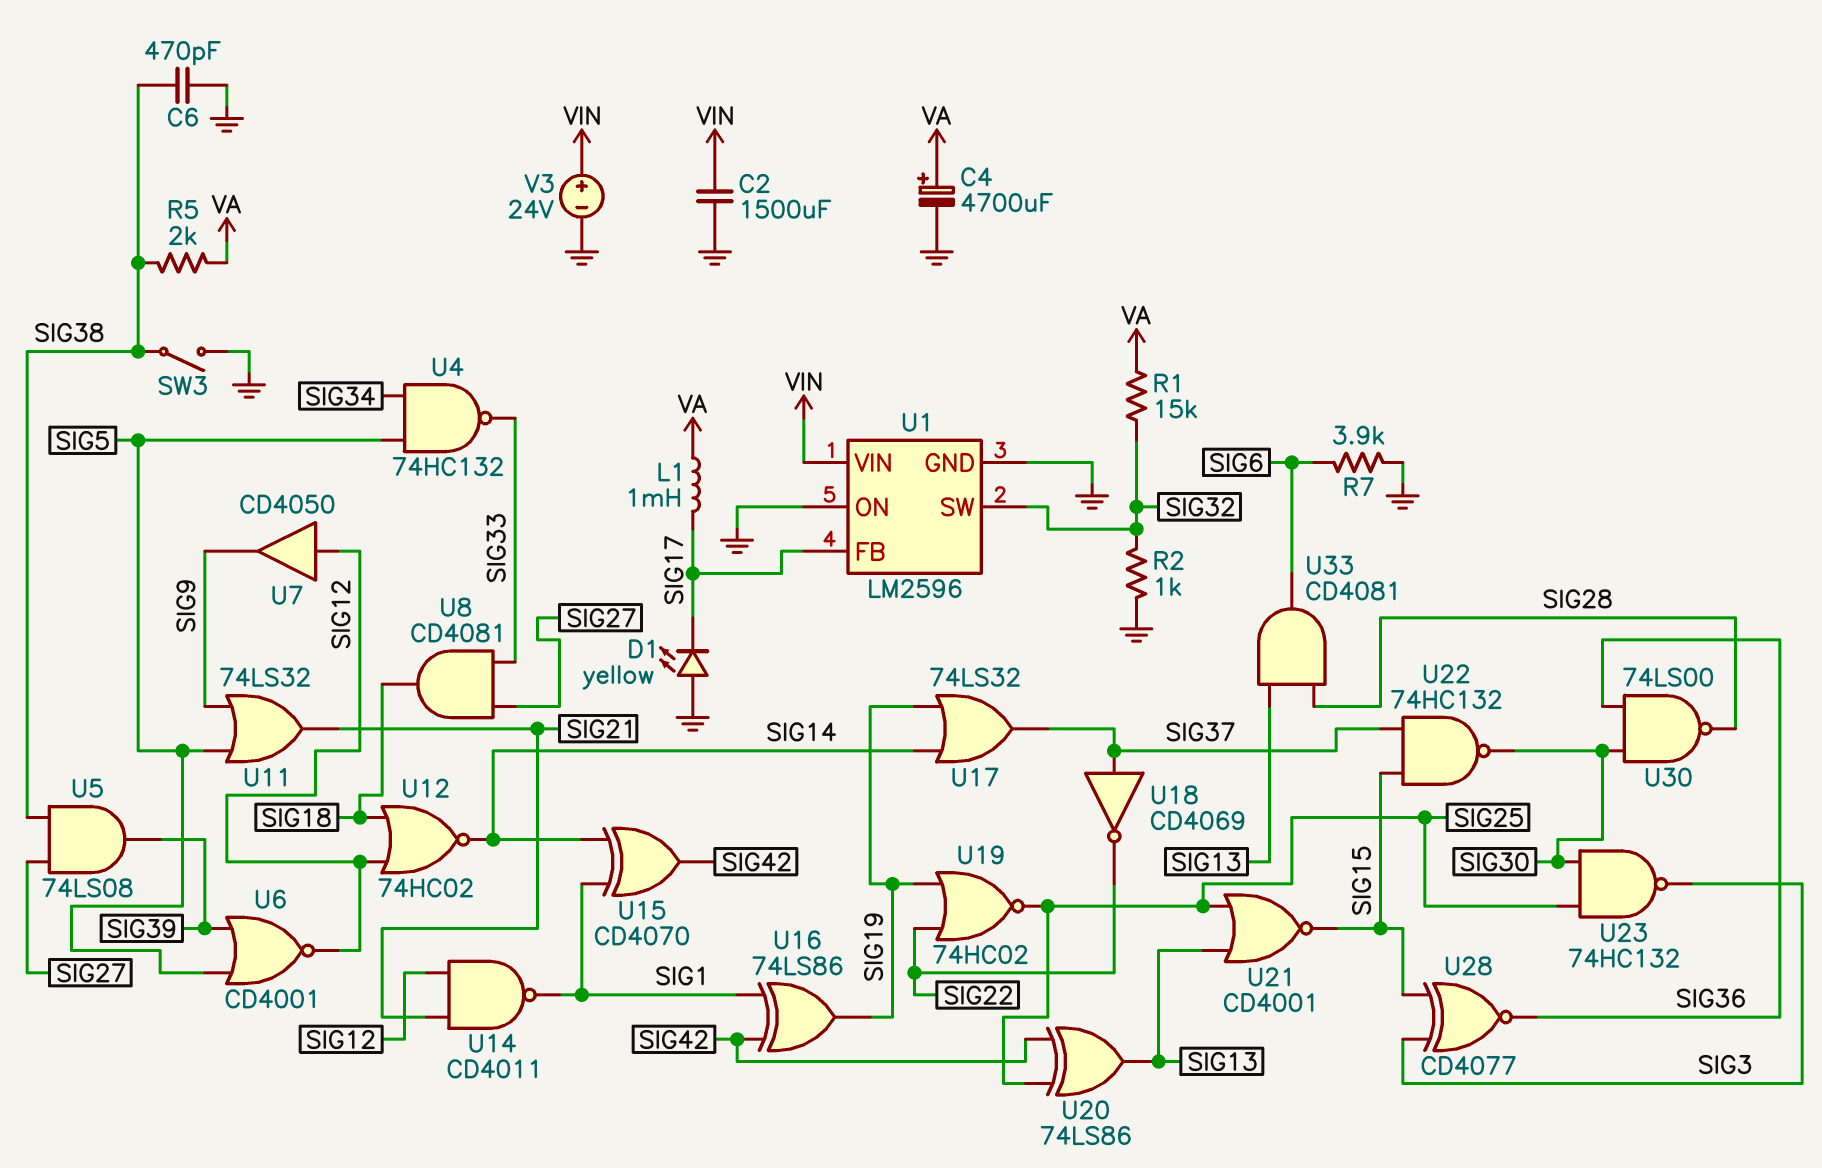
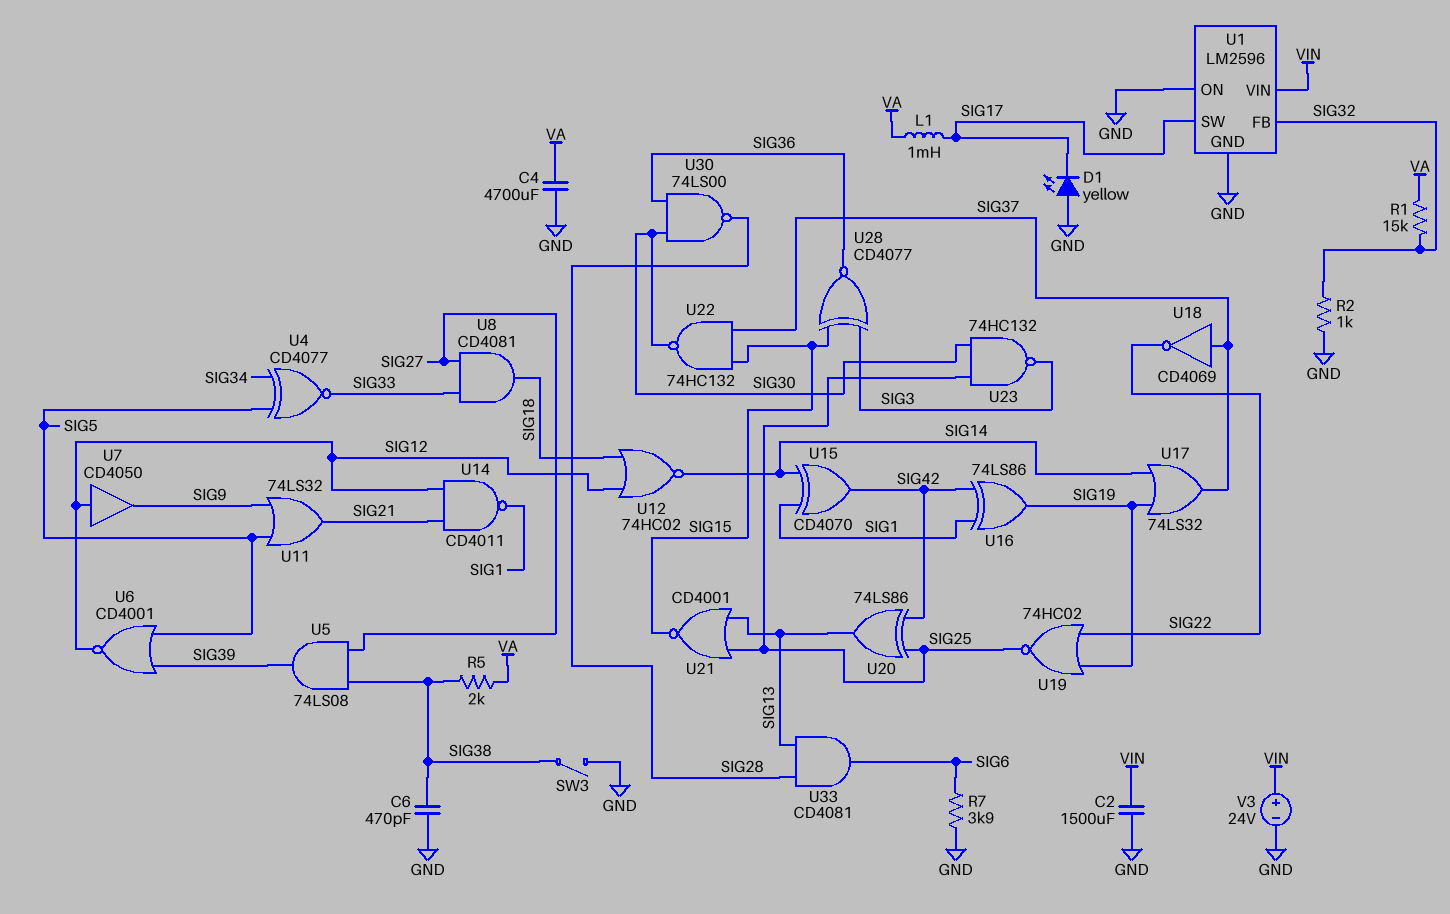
C4: 4700uF (plus VA, minus GND) -> 4700uF (GND, VA)
U1 pin FB: SIG17 -> SIG32
U1 pin SW: SIG32 -> SIG17
U4: NAND 74HC132 (in SIG5, in SIG34, out SIG33) -> XNOR CD4077 (in SIG5, in SIG34, out SIG33)

